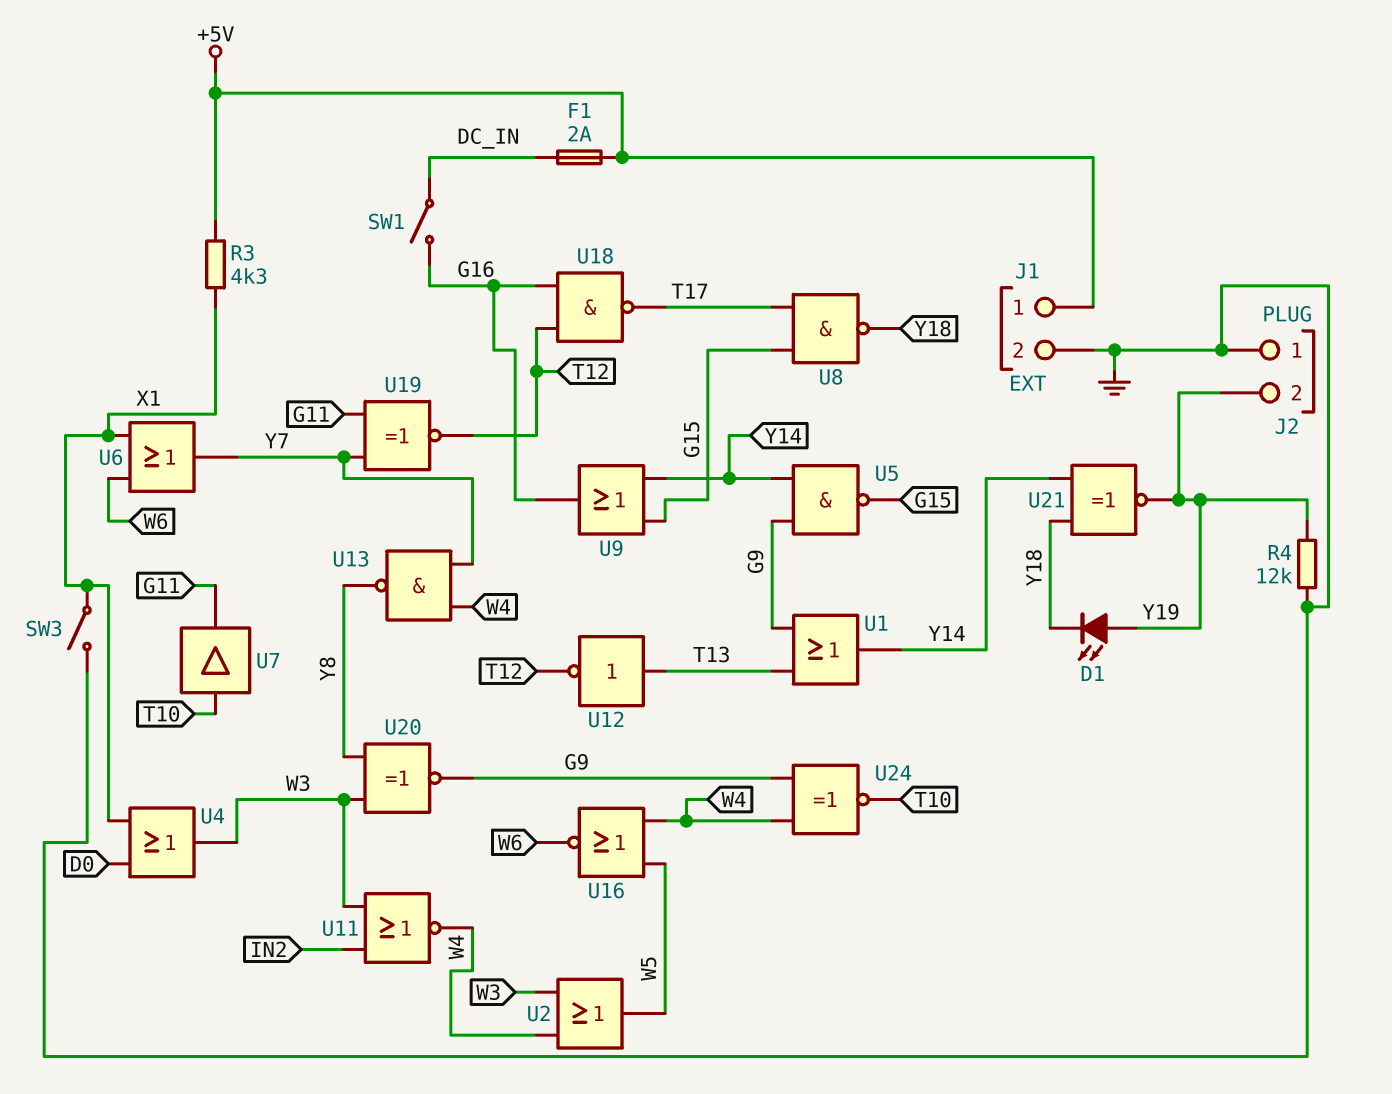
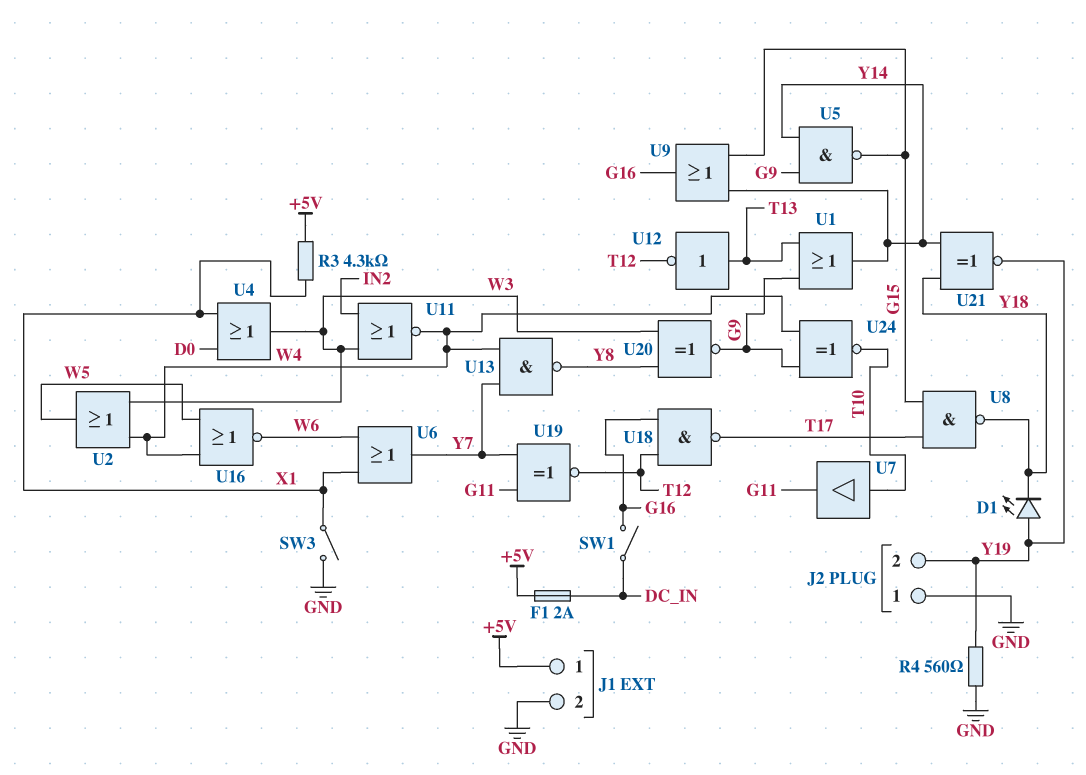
R4: 12k (GND, Y19) -> 560 (GND, Y19)

